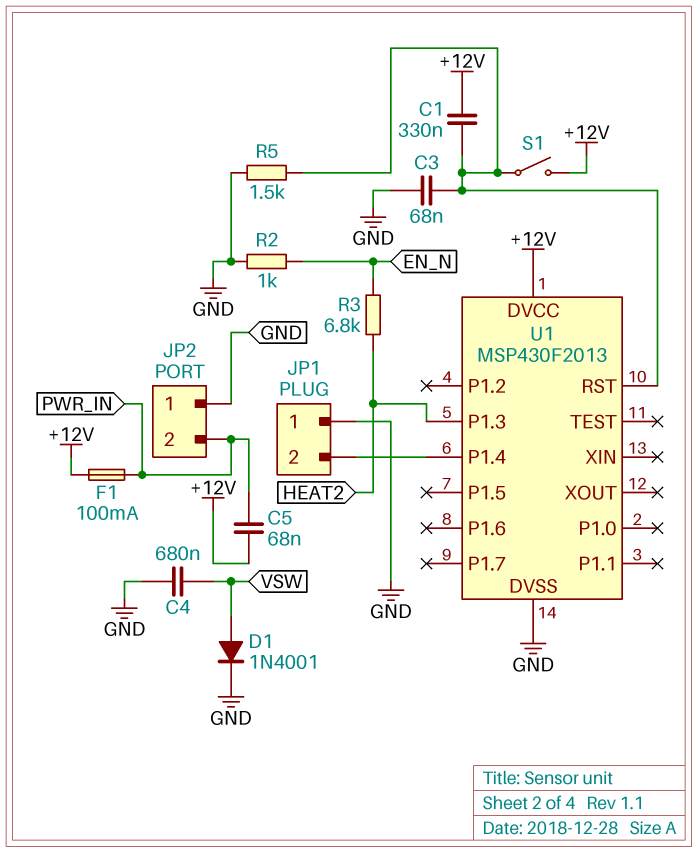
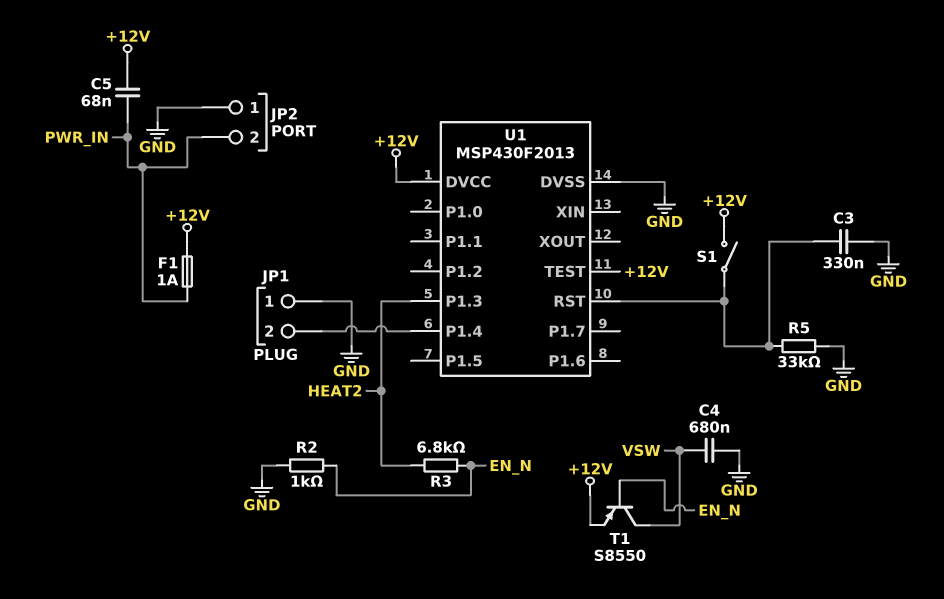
C1: 330nF (+12V, U1/RST) -> none
C3: 68nF (GND, U1/RST) -> 330nF (GND, U1/RST)
D1: diode 1N4001 (A VSW, K GND) -> none
F1: 100mA (+12V, PWR_IN) -> 1A (+12V, PWR_IN)
R5: 1.5k (GND, U1/RST) -> 33k (GND, U1/RST)
T1: none -> PNP S8550 (B EN_N, C VSW, E +12V)
U1 pin TEST: none -> +12V

